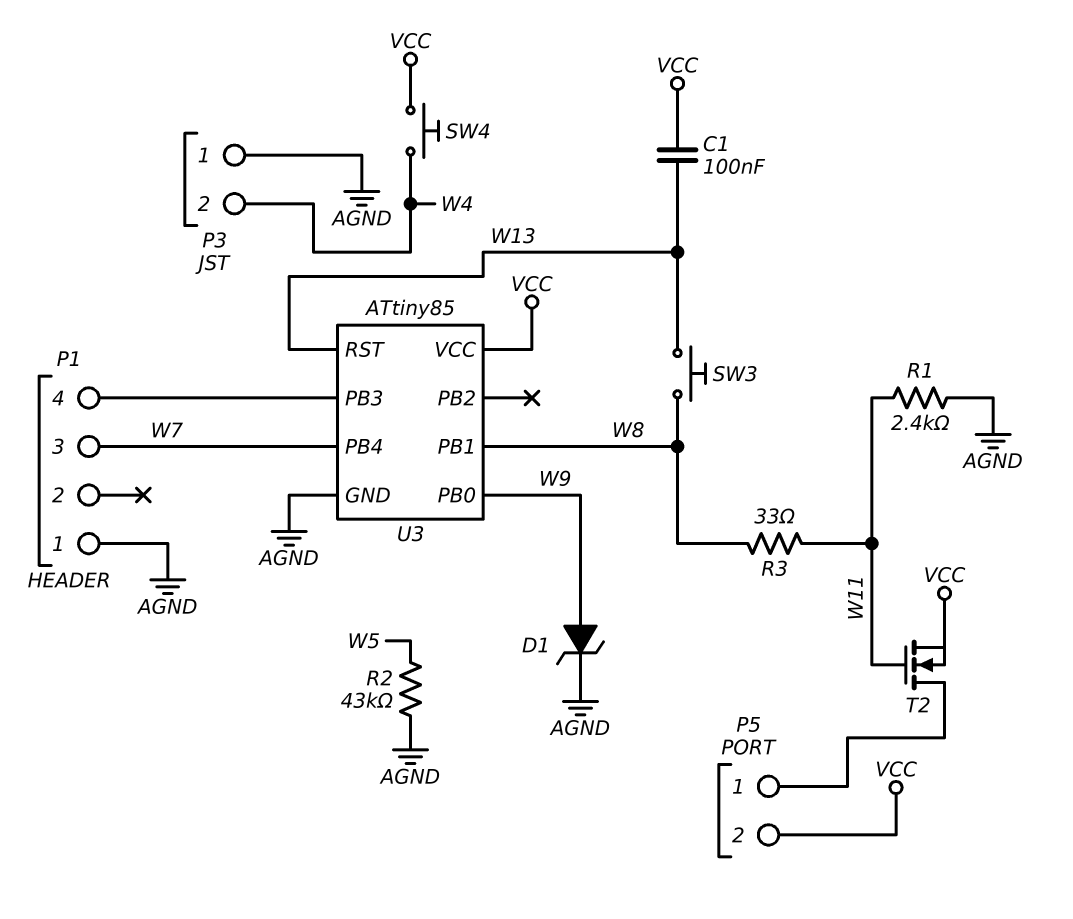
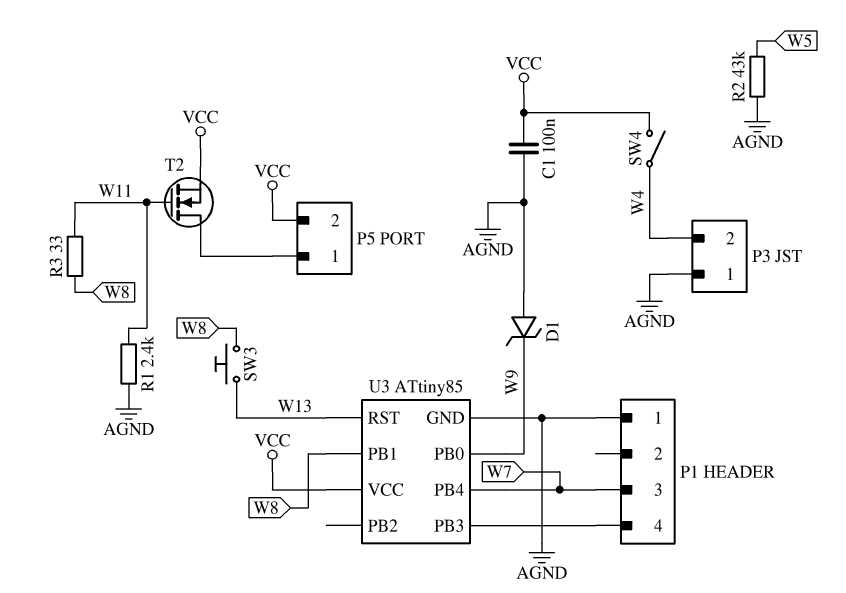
C1: 100nF (VCC, W13) -> 100nF (AGND, VCC)
D1: zener (A W9, K AGND) -> zener (A AGND, K W9)
SW4: button (VCC, W4) -> switch (VCC, W4)

